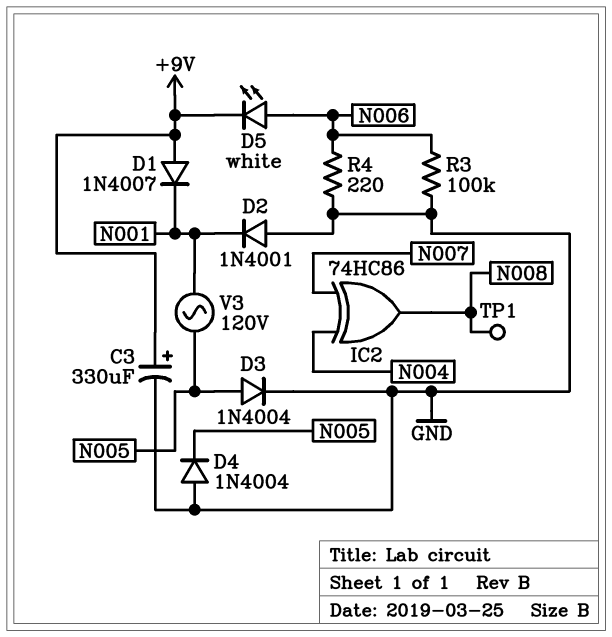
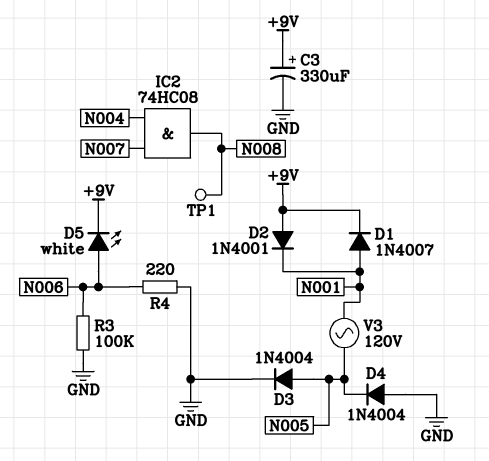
D1: diode 1N4007 (A +9V, K N001) -> diode 1N4007 (A N001, K +9V)
D2: diode 1N4001 (A GND, K N001) -> diode 1N4001 (A +9V, K N001)
IC2: XOR 74HC86 (in N004, in N007, out N008) -> AND 74HC08 (in N004, in N007, out N008)

